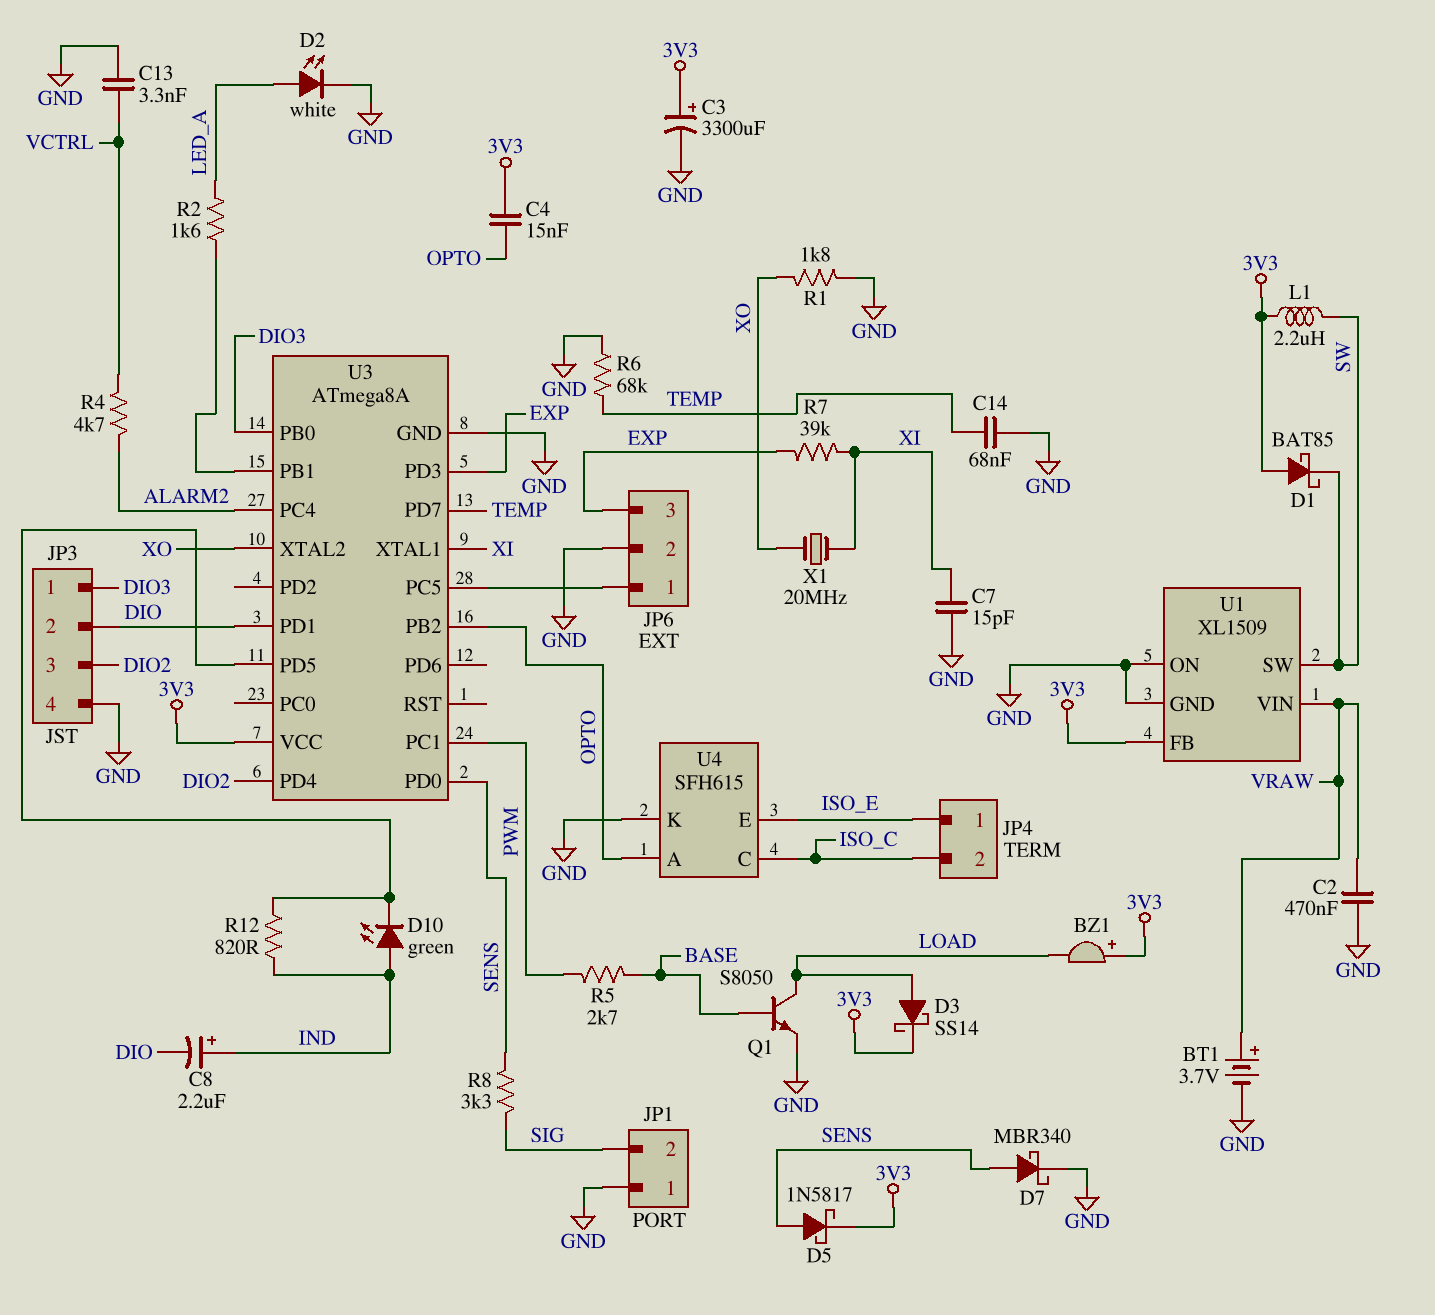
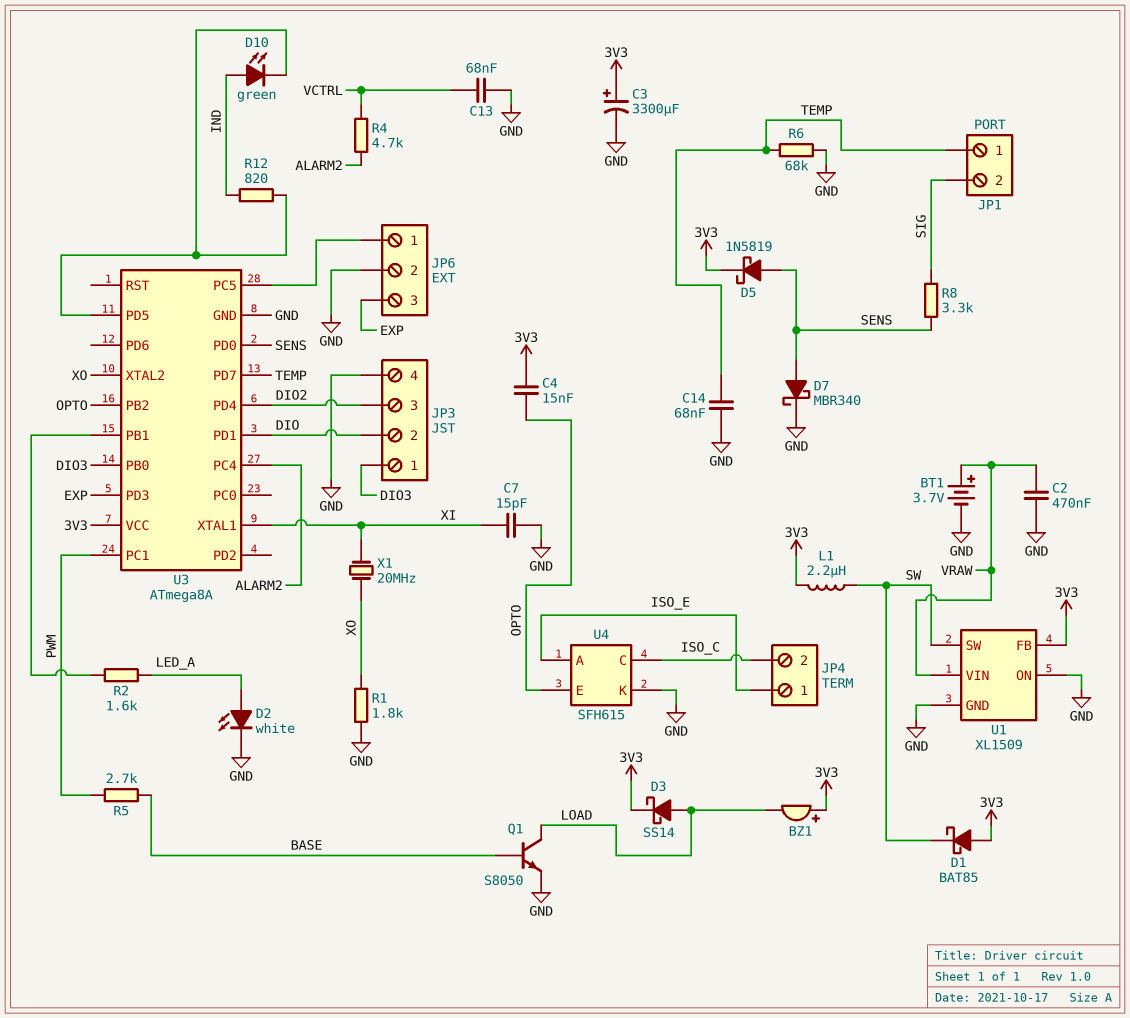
C8: 2.2uF (plus IND, minus DIO) -> none
C13: 3.3nF (GND, VCTRL) -> 68nF (GND, VCTRL)
D5: schottky 1N5817 (A SENS, K 3V3) -> schottky 1N5819 (A SENS, K 3V3)
JP1 pin 1: GND -> TEMP
R7: 39k (EXP, XI) -> none
U4 pin A: OPTO -> ISO_E
U4 pin E: ISO_E -> OPTO

